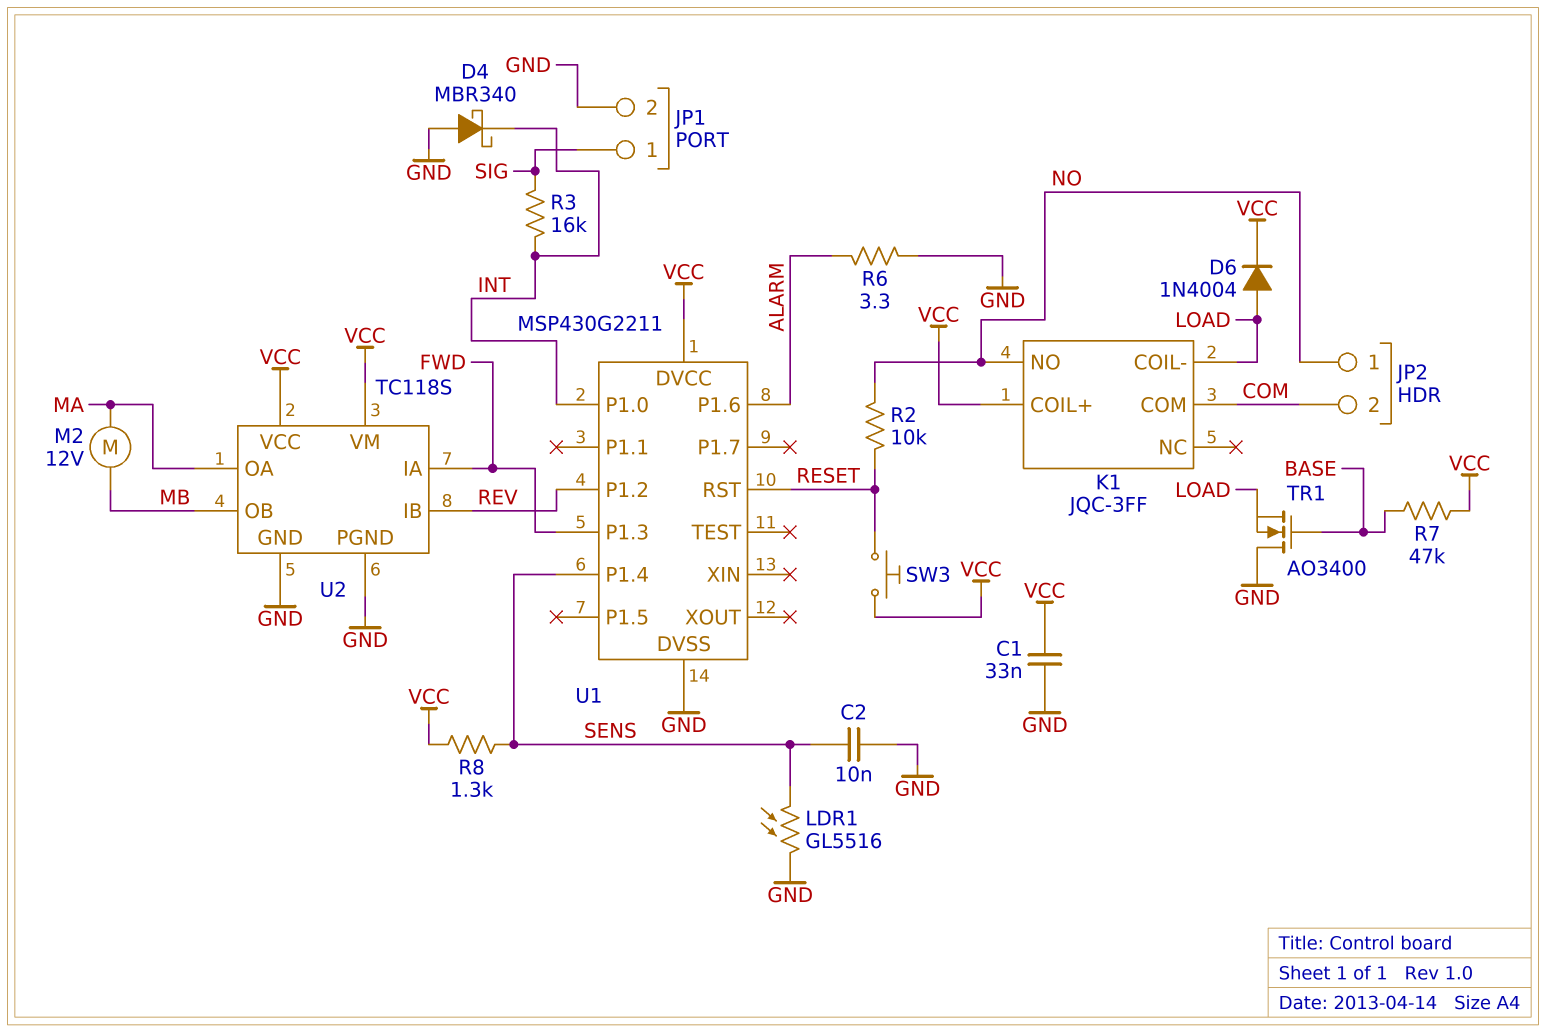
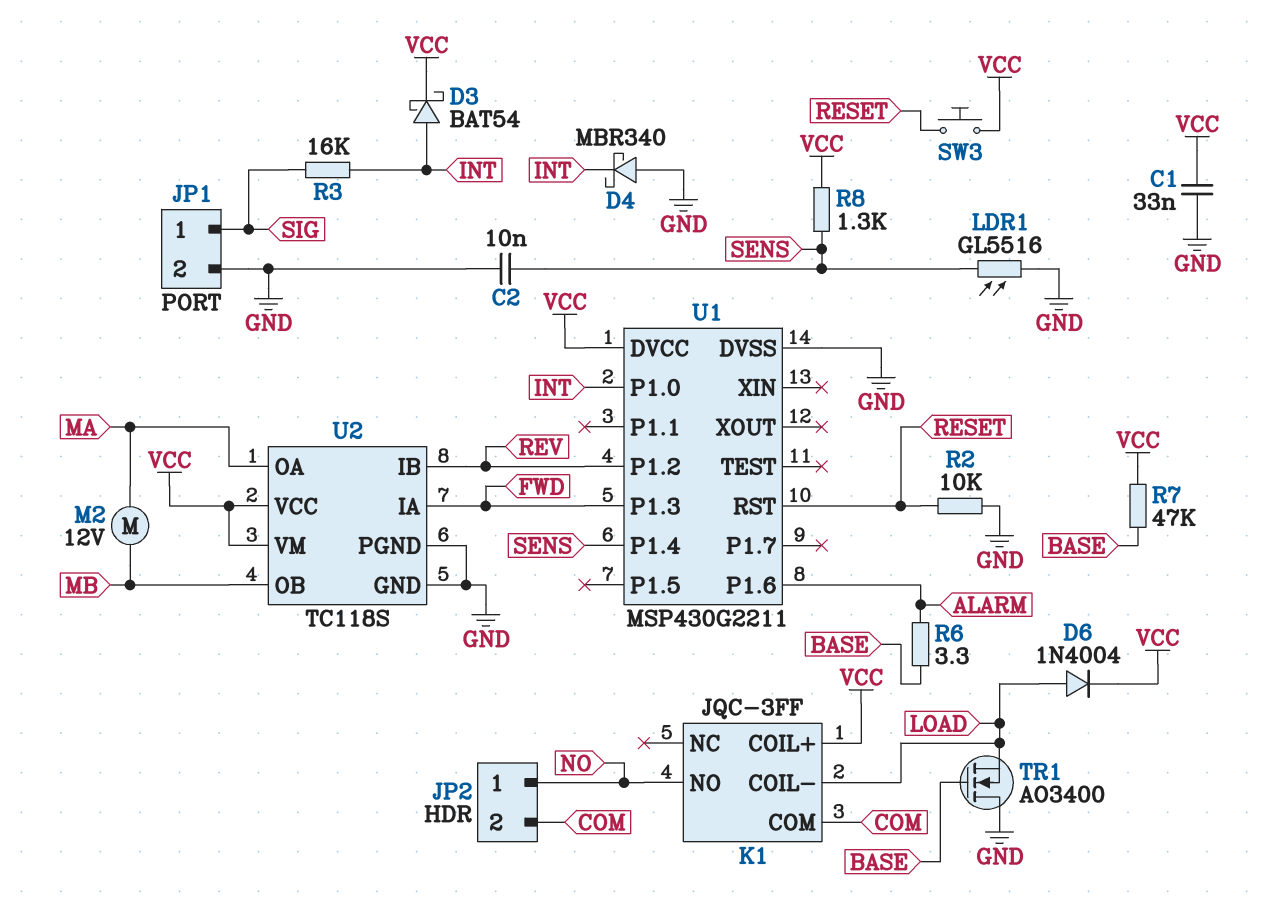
D3: none -> schottky BAT54 (A INT, K VCC)
R2: 10k (NO, RESET) -> 10k (GND, RESET)
R6: 3.3 (ALARM, GND) -> 3.3 (ALARM, BASE)

